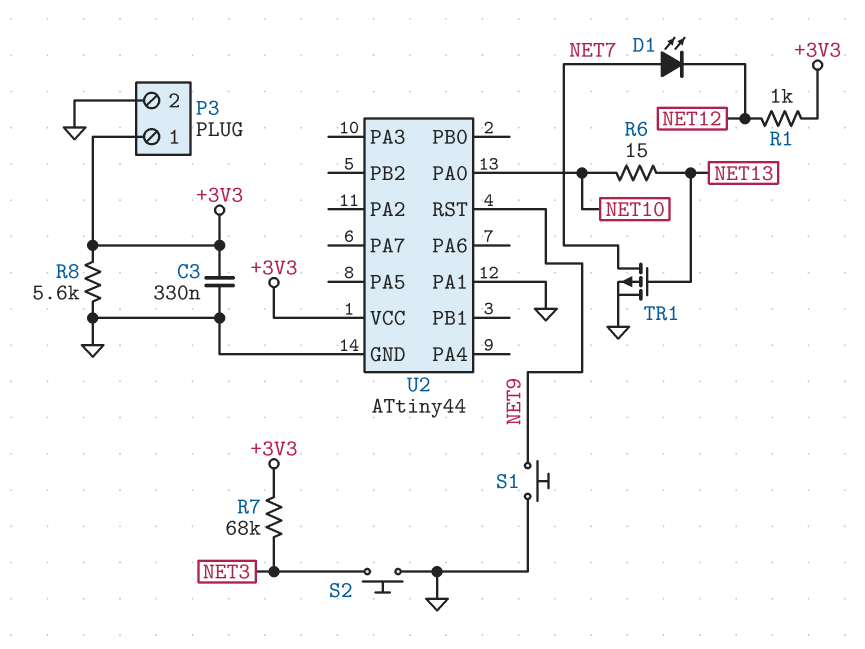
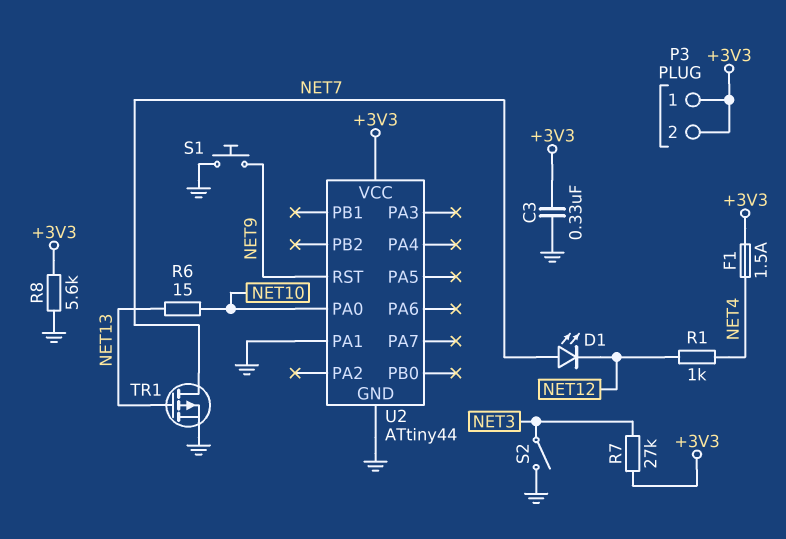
F1: none -> 1.5A (+3V3, NET4)
P3 pin 2: GND -> +3V3
R1: 1k (+3V3, NET12) -> 1k (NET4, NET12)
R7: 68k (+3V3, NET3) -> 27k (+3V3, NET3)
S2: button (GND, NET3) -> switch (GND, NET3)

